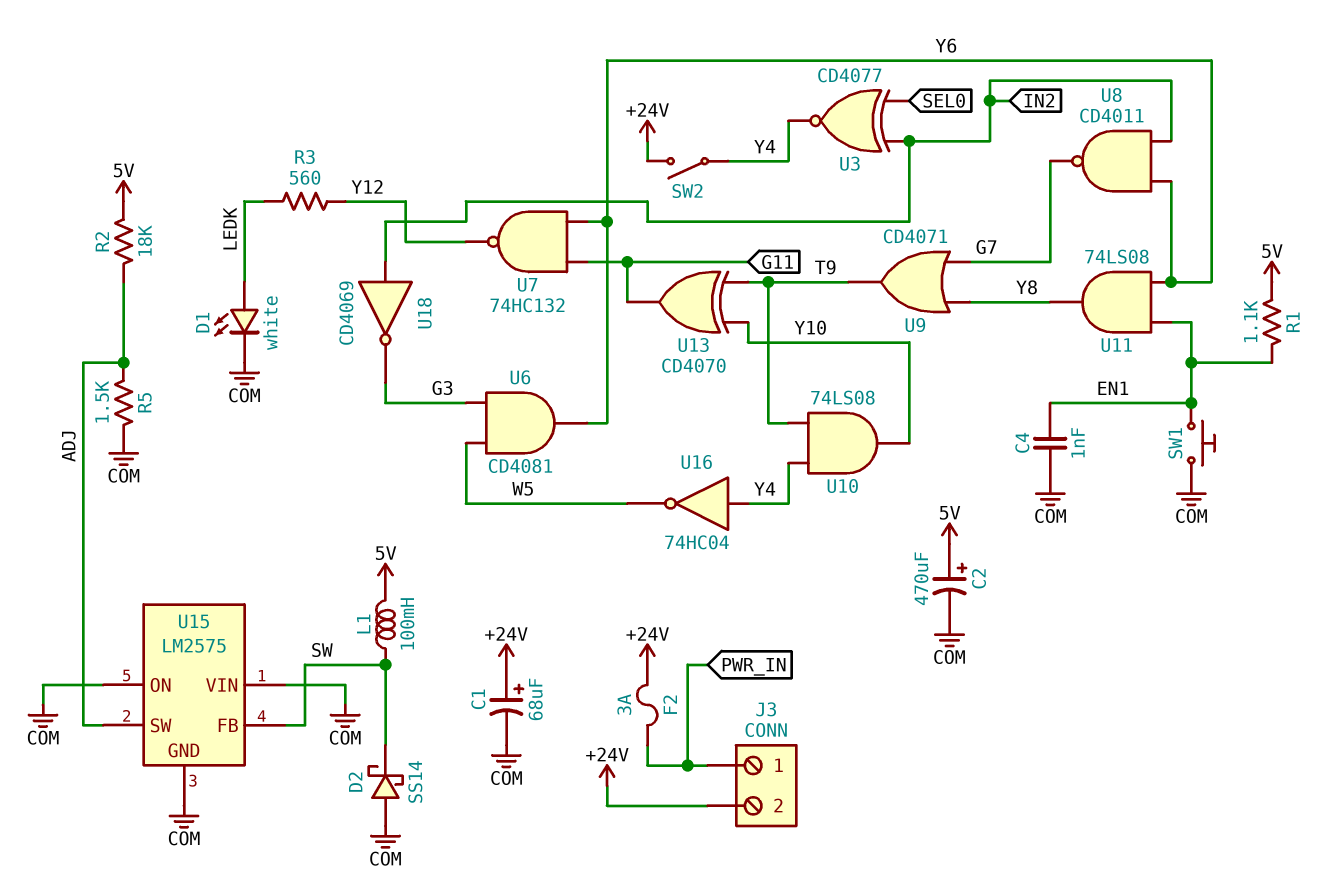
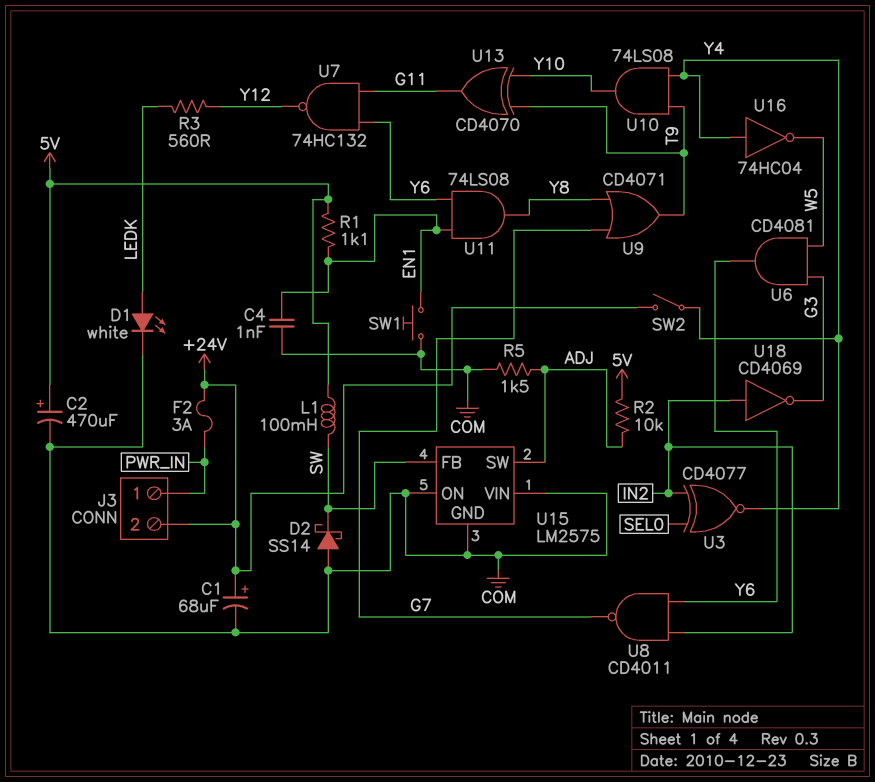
R2: 18k (5V, ADJ) -> 10k (5V, ADJ)

